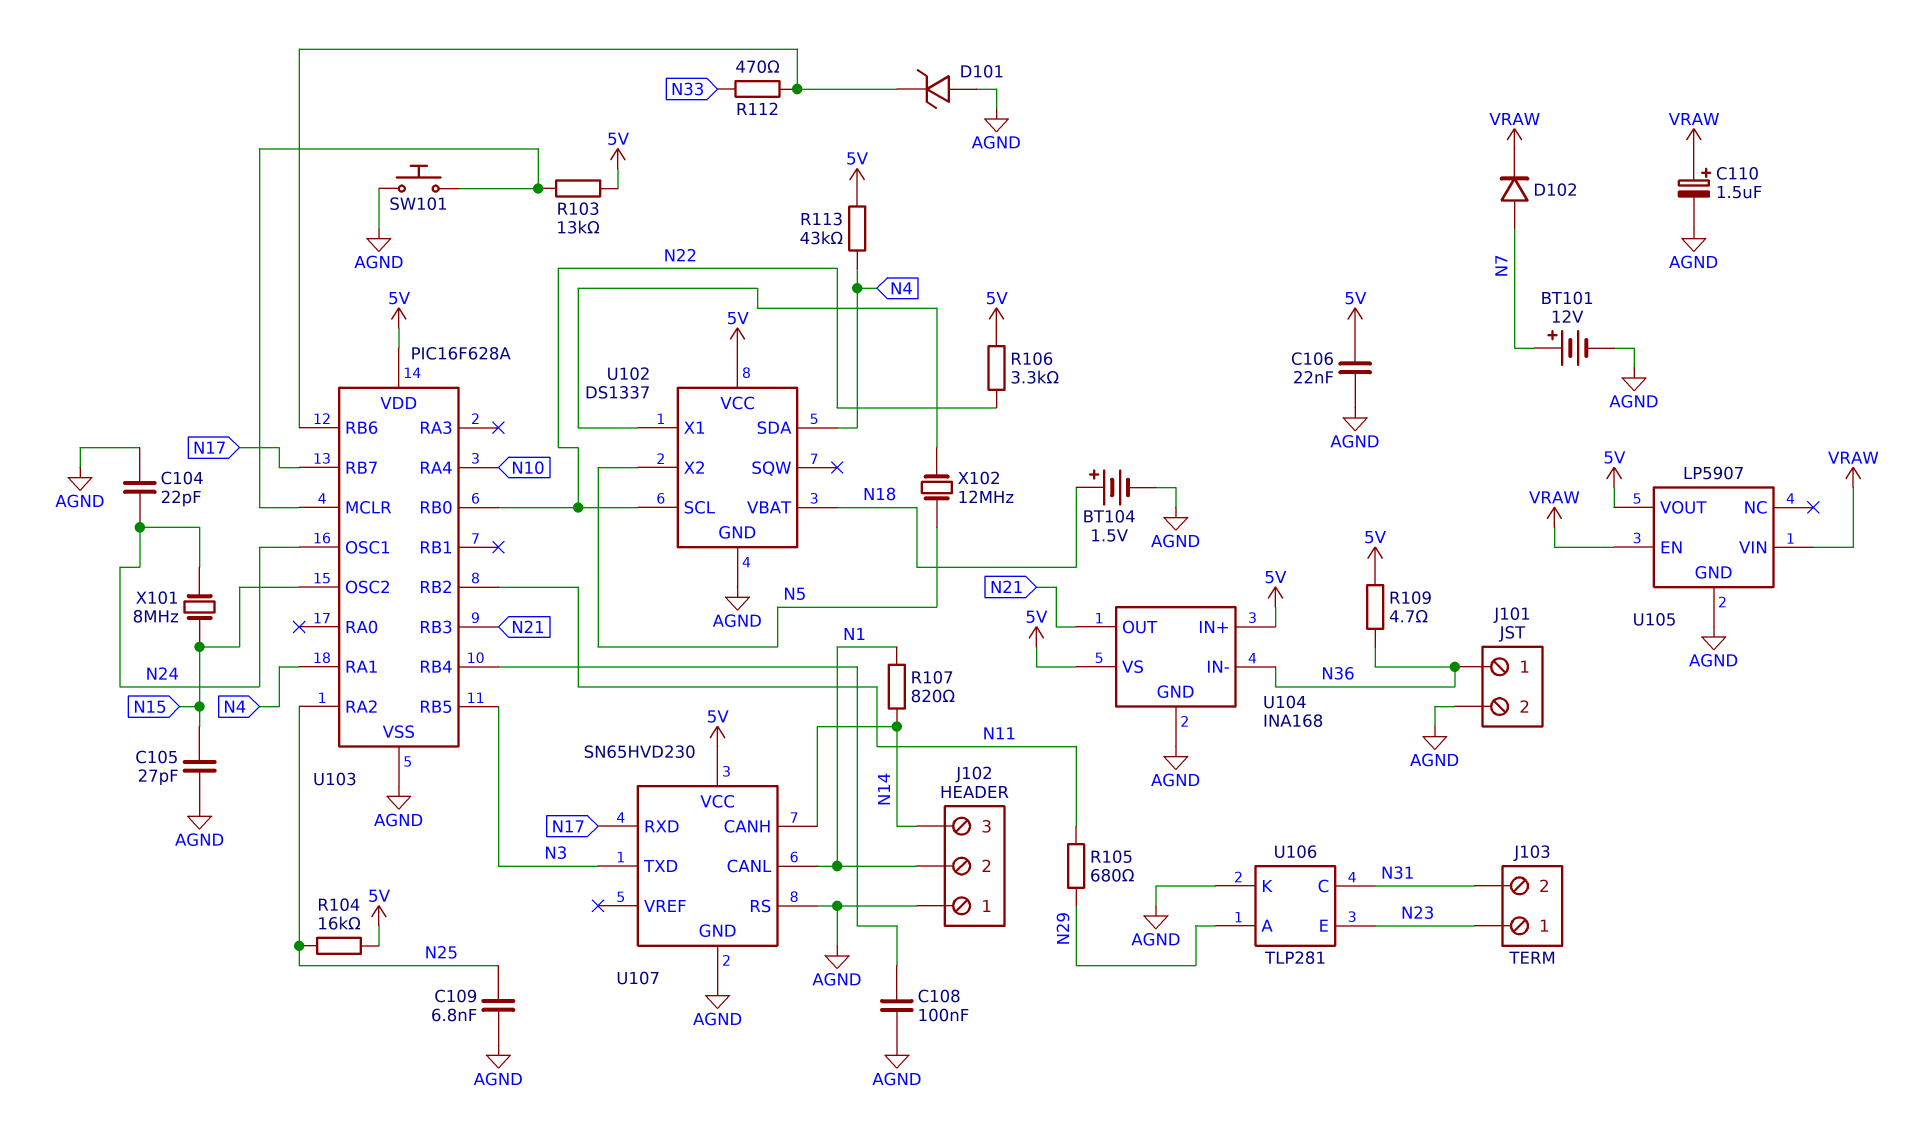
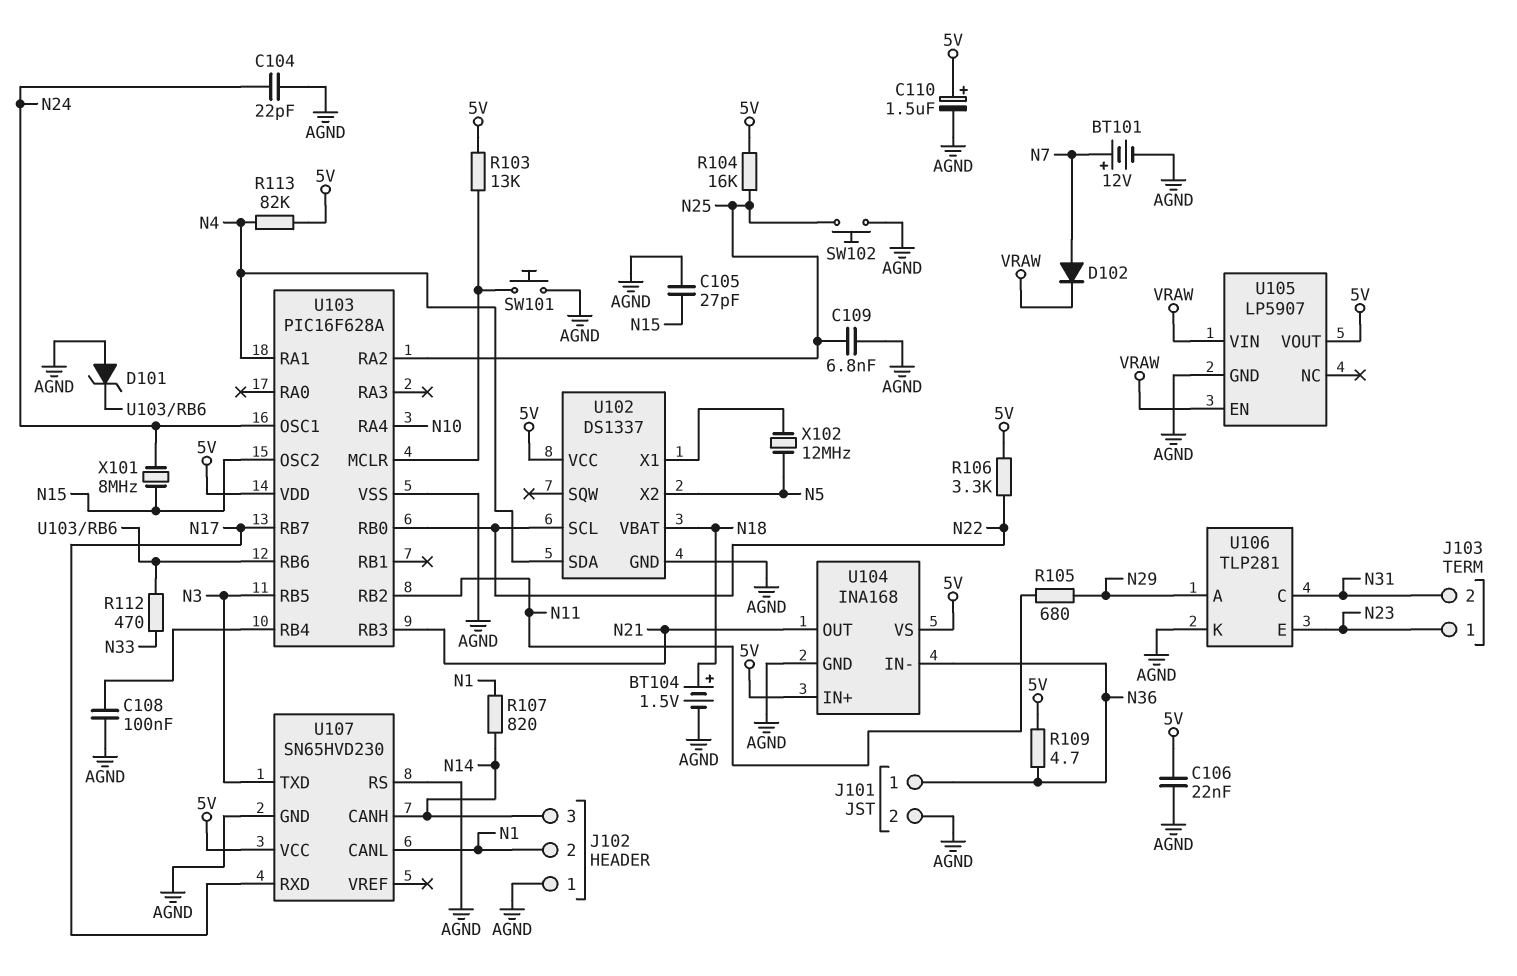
C110: 1.5uF (plus VRAW, minus AGND) -> 1.5uF (plus 5V, minus AGND)
R113: 43k (5V, N4) -> 82k (5V, N4)
SW102: none -> button (AGND, N25)

